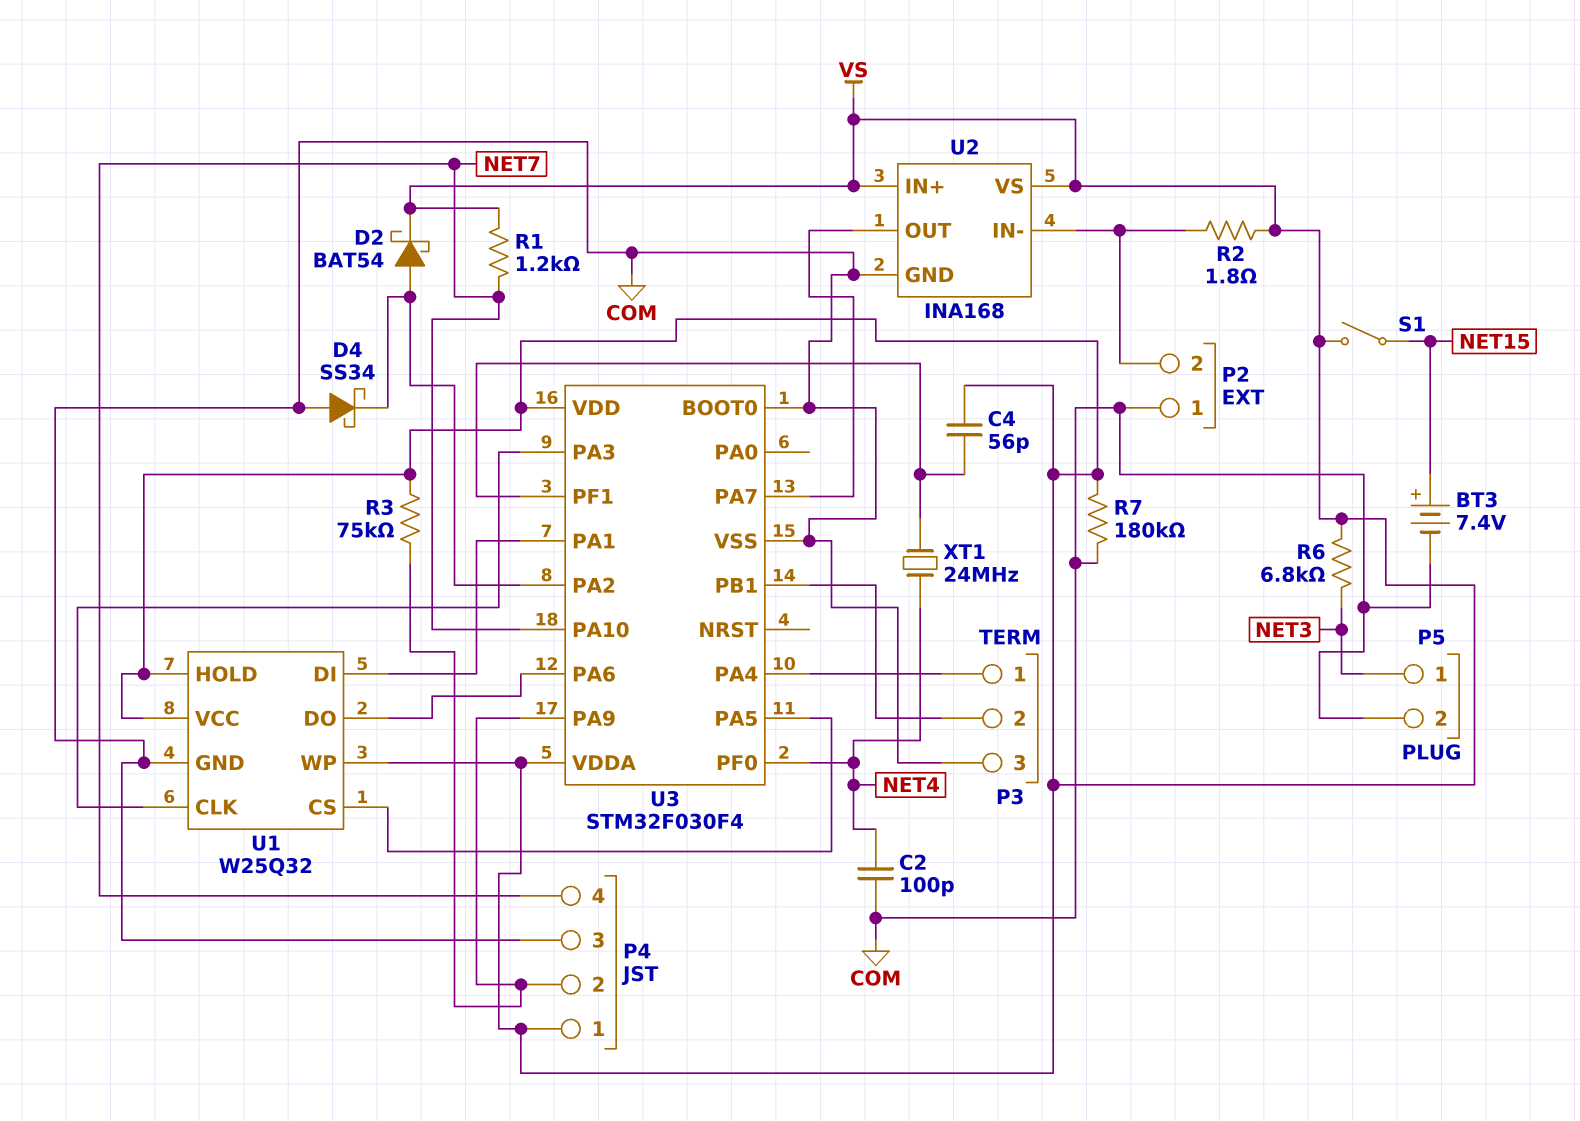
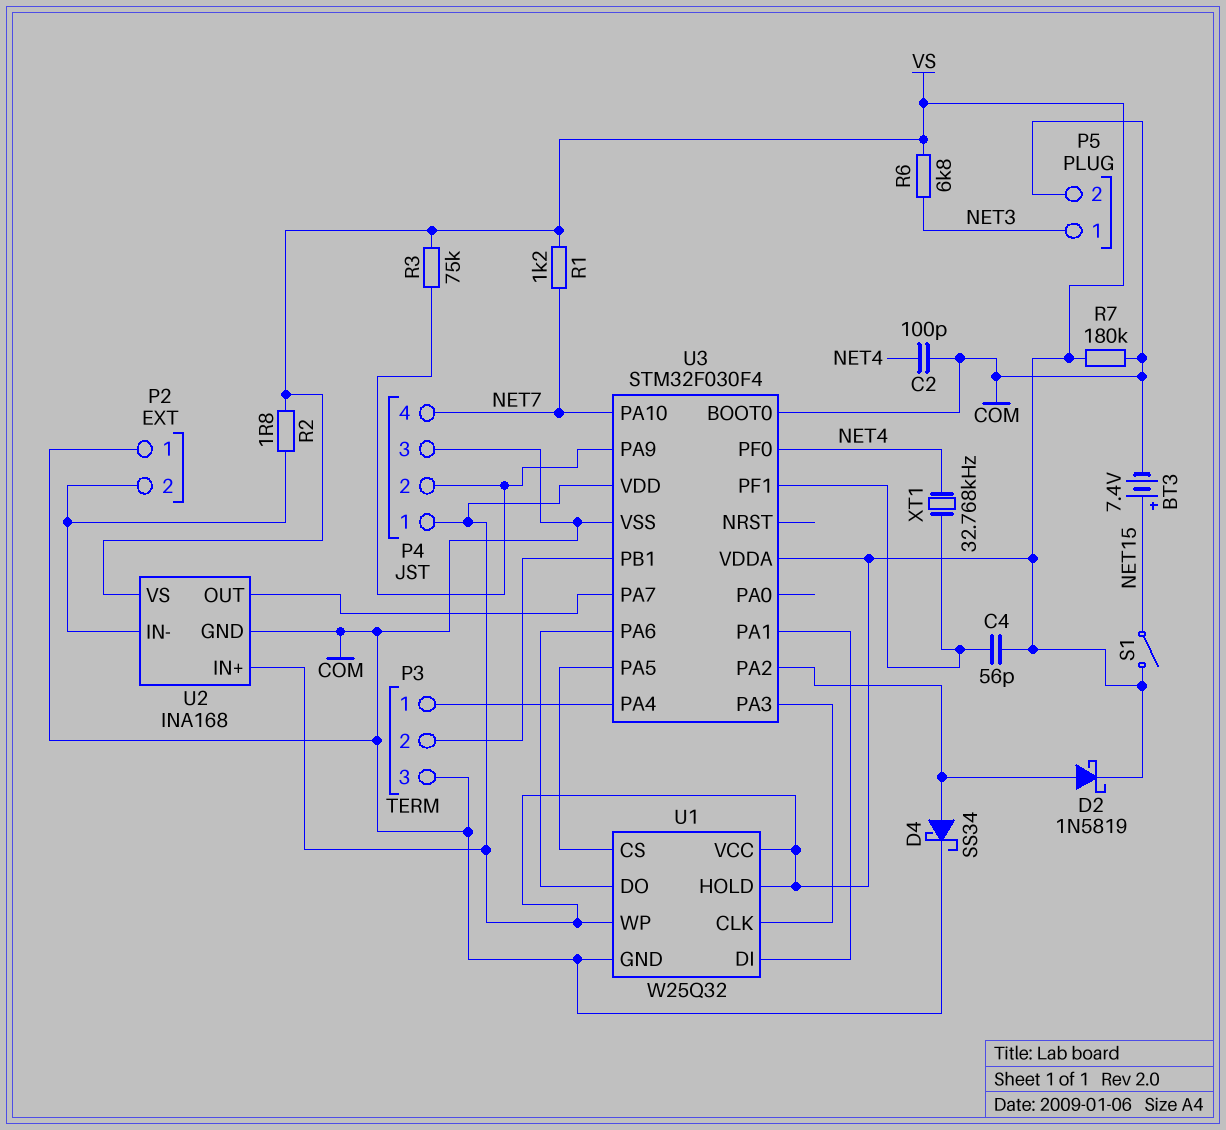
D2: schottky BAT54 (A U3/PA2, K VS) -> schottky 1N5819 (A U3/PA2, K VS)
D4: schottky SS34 (A COM, K U3/PA2) -> schottky SS34 (A U3/PA2, K COM)
XT1: 24MHz (NET4, U3/PF1) -> 32.768kHz (NET4, U3/PF1)

